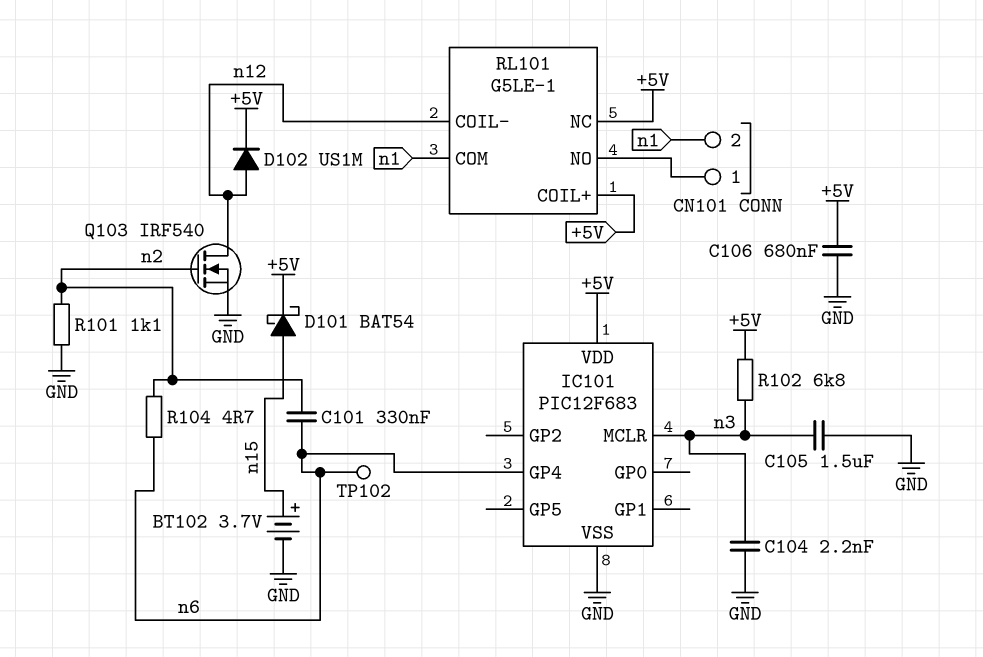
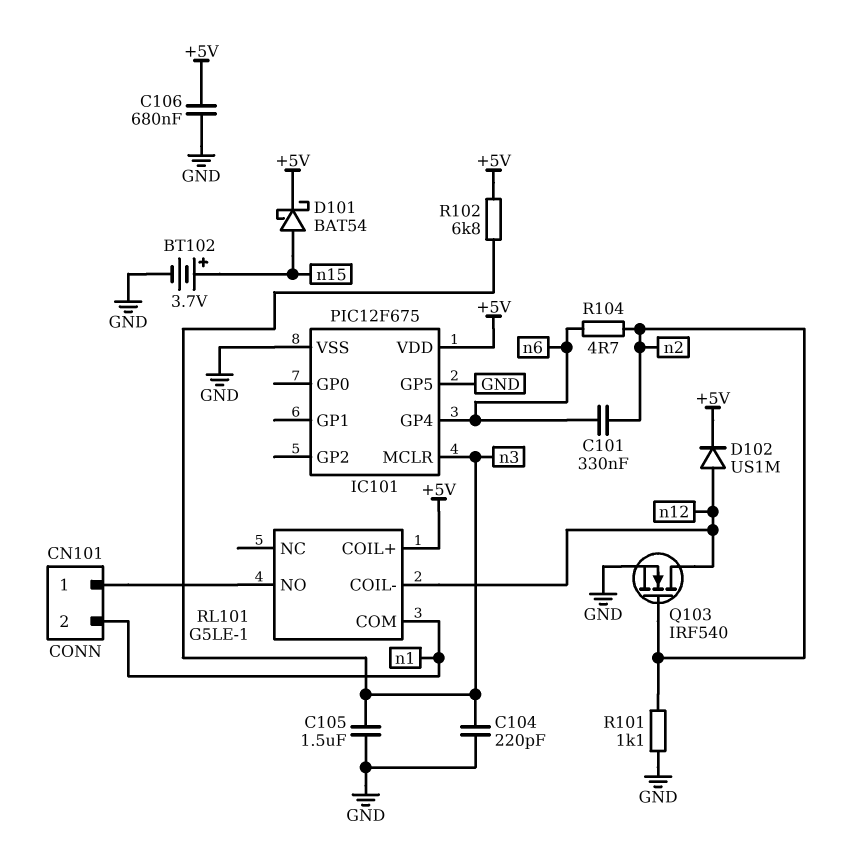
C104: 2.2nF (GND, n3) -> 220pF (GND, n3)
IC101: PIC12F683 -> PIC12F675
IC101 pin GP5: none -> GND
RL101 pin NC: +5V -> none
TP102: test point (n6) -> none

